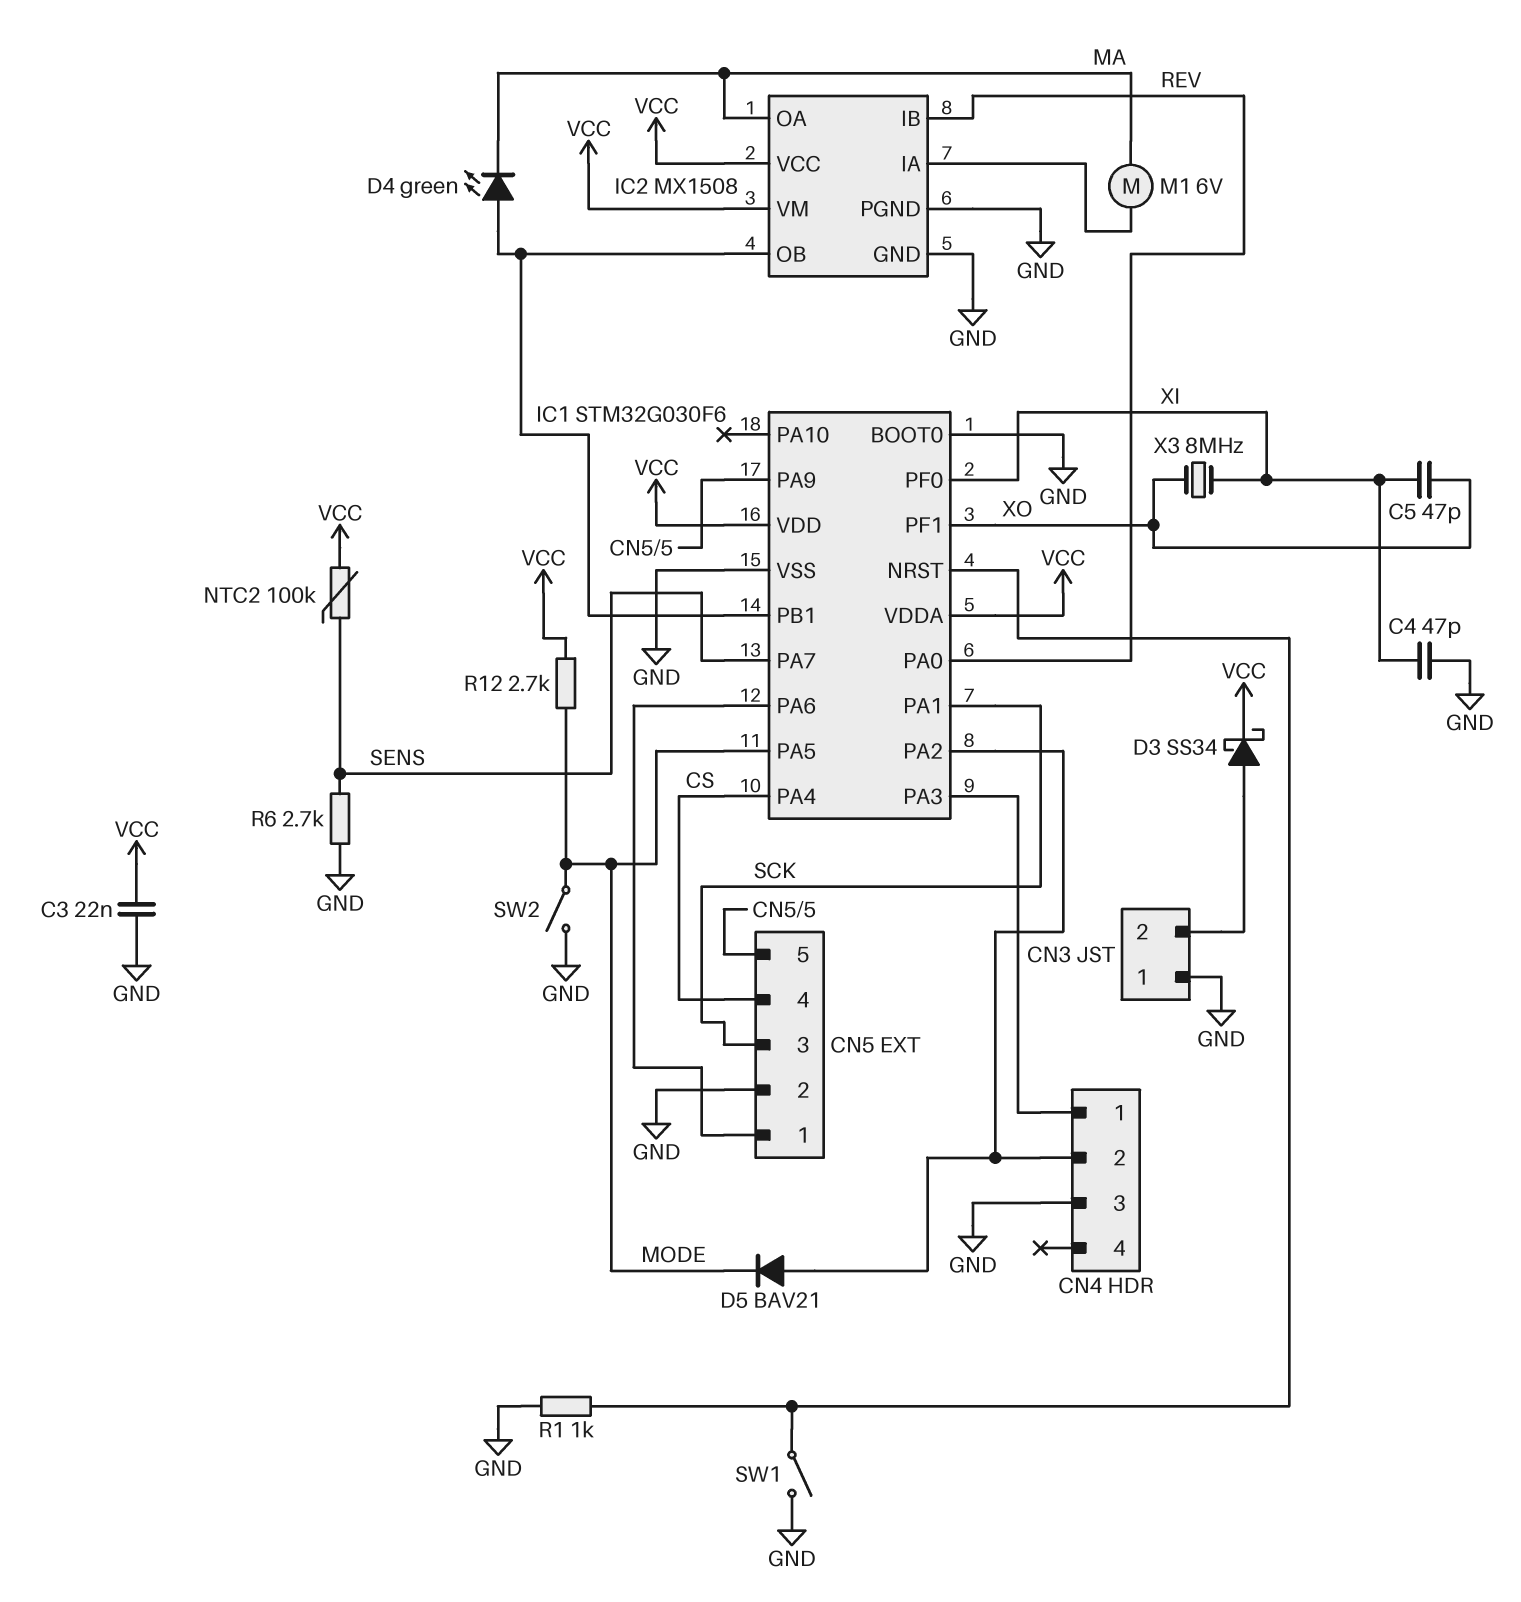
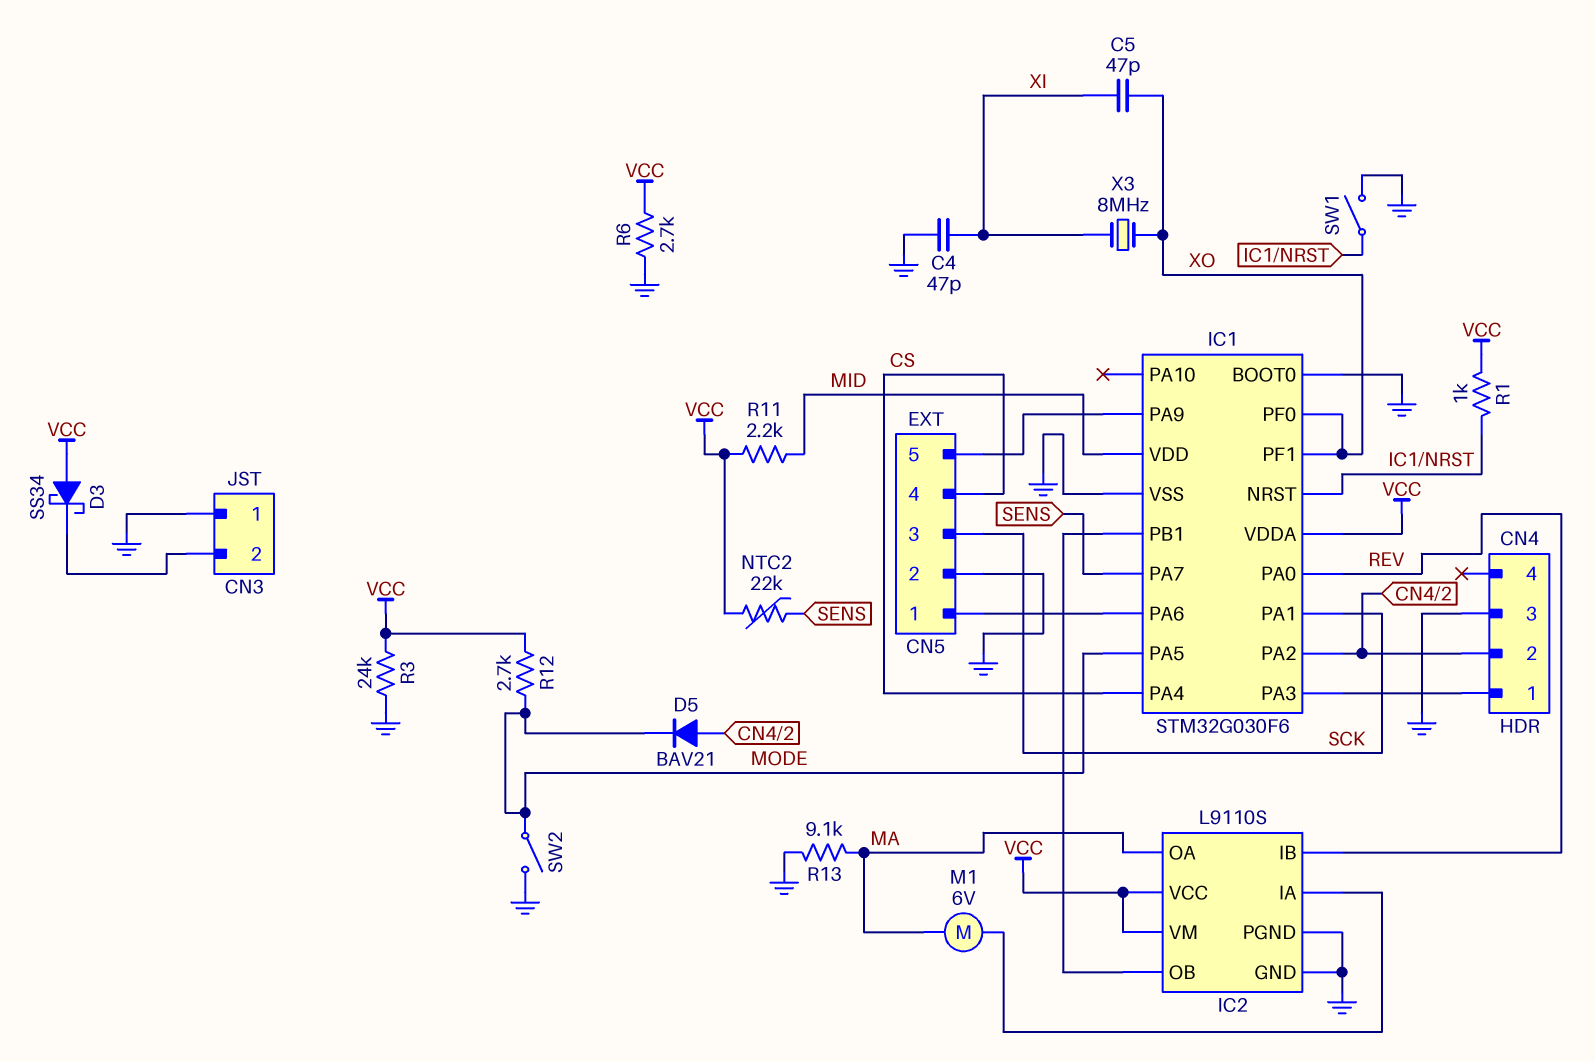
C3: 22nF (GND, VCC) -> none
D3: schottky SS34 (A CN3/2, K VCC) -> schottky SS34 (A VCC, K CN3/2)
D4: LED green (A IC1/PB1, K MA) -> none
IC1 pin PF0: XI -> XO
IC1 pin VDD: VCC -> MID
IC2: MX1508 -> L9110S
NTC2: 100k (SENS, VCC) -> 22k (SENS, VCC)
R1: 1k (GND, IC1/NRST) -> 1k (IC1/NRST, VCC)
R3: none -> 24k (GND, VCC)
R6: 2.7k (GND, SENS) -> 2.7k (GND, VCC)
R11: none -> 2.2k (MID, VCC)
R13: none -> 9.1k (GND, MA)

